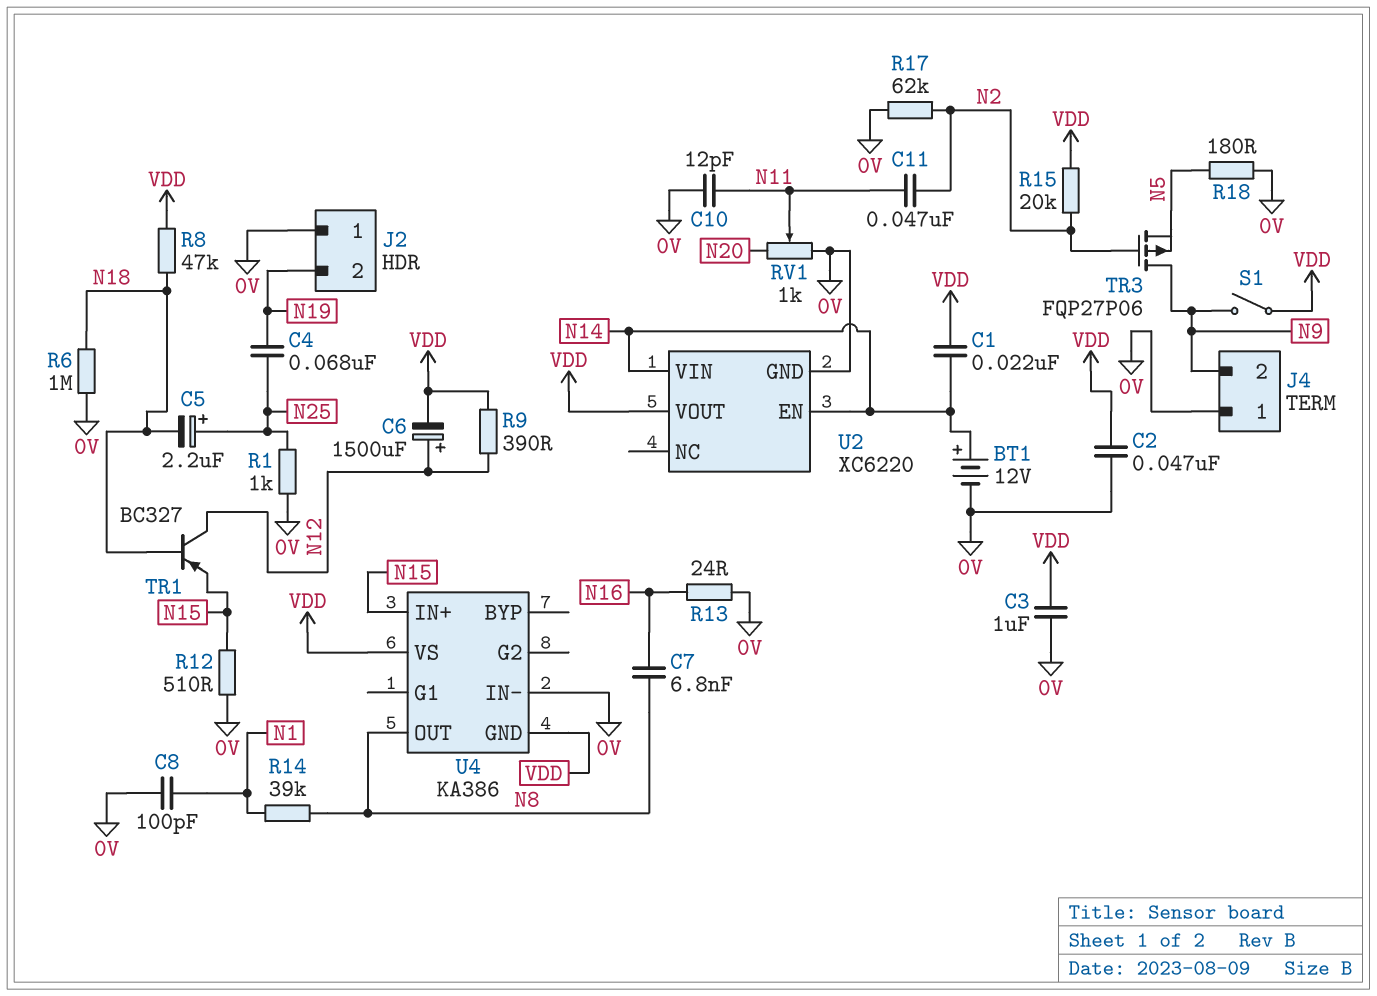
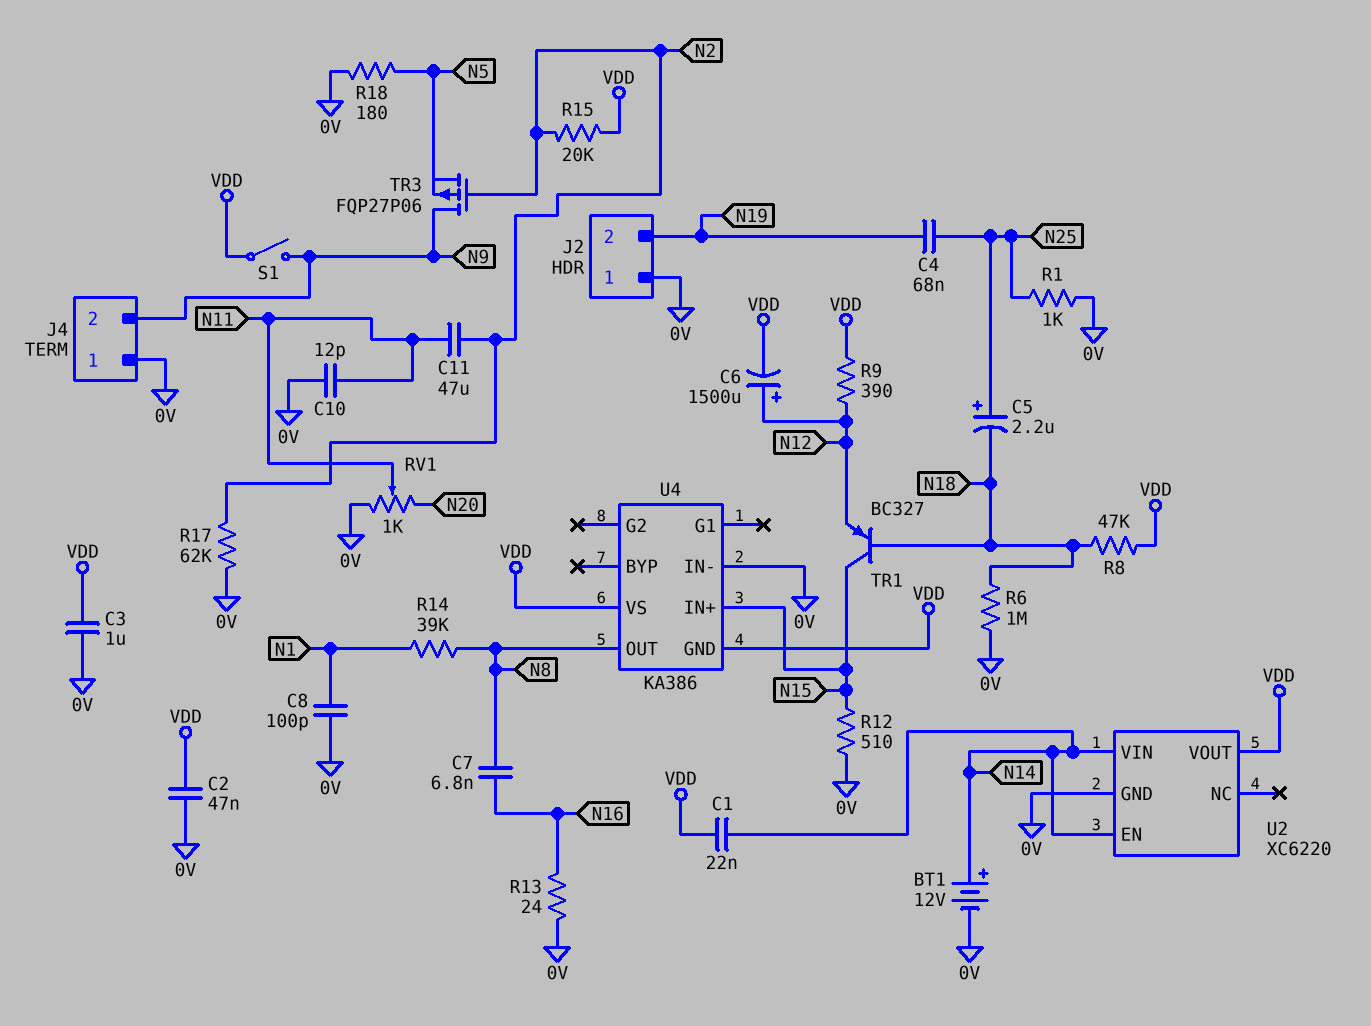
C11: 47nF (N2, N11) -> 47uF (N2, N11)
TR1: PNP BC327 (B N18, C N12, E N15) -> PNP BC327 (B N18, C N15, E N12)

